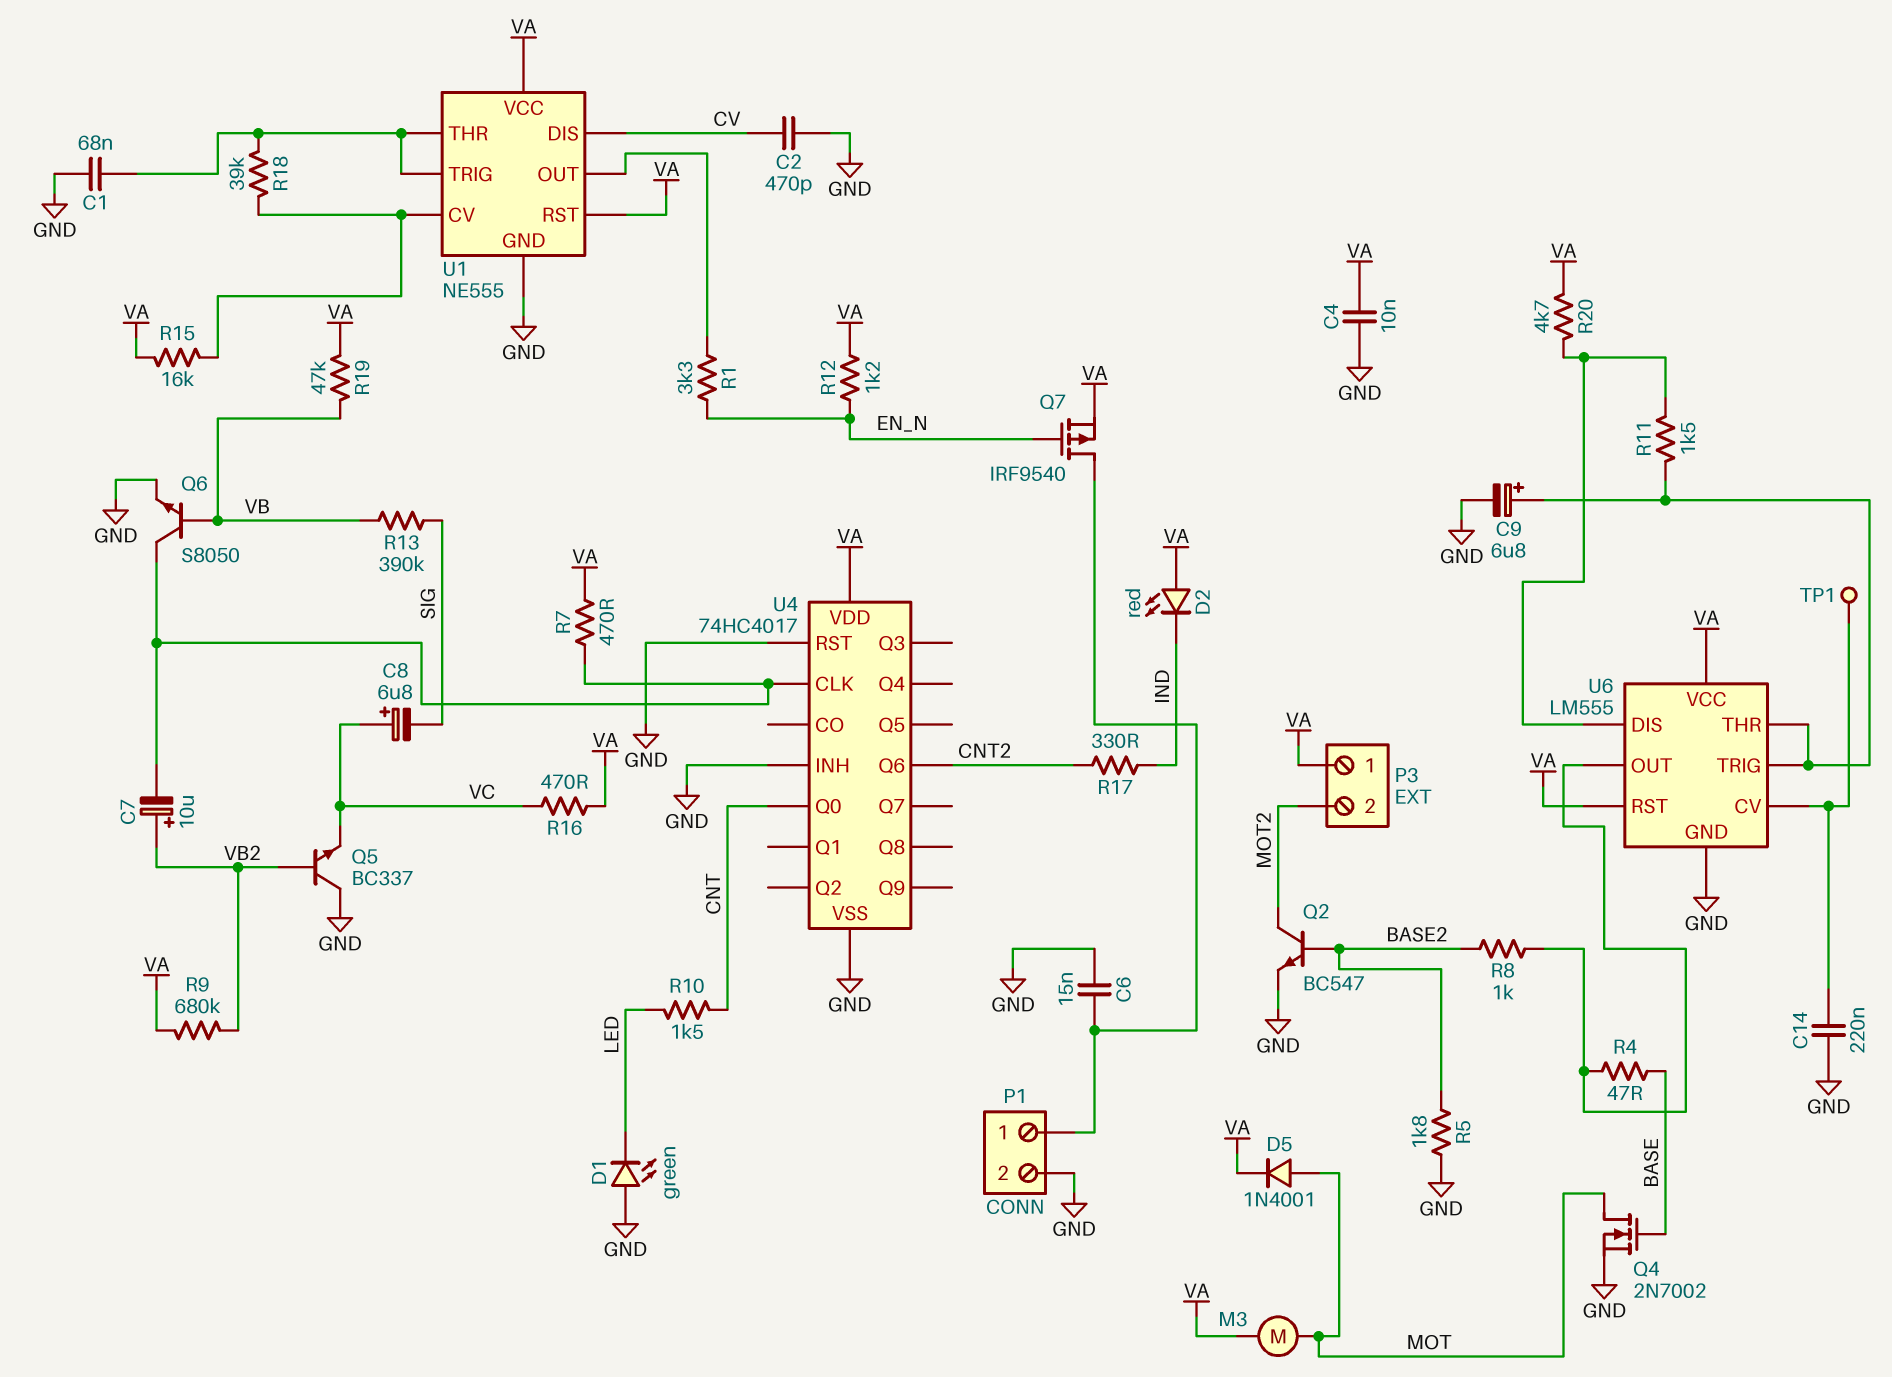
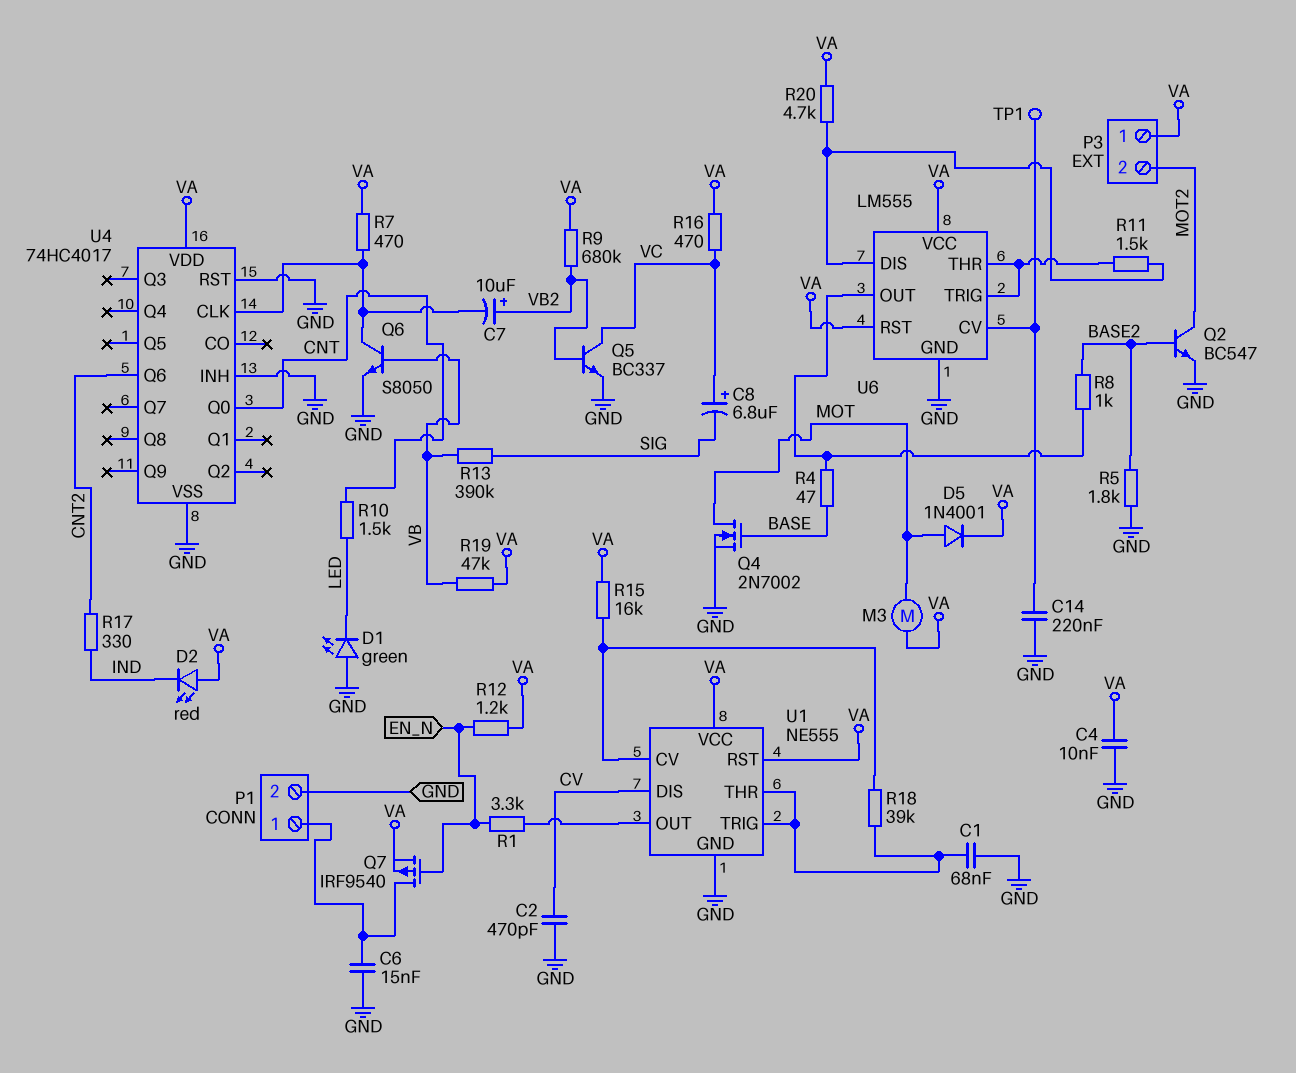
C9: 6.8uF (plus U6/THR, minus GND) -> none
Q5: NPN BC337 (B VB2, C GND, E VC) -> NPN BC337 (B VB2, C VC, E GND)

